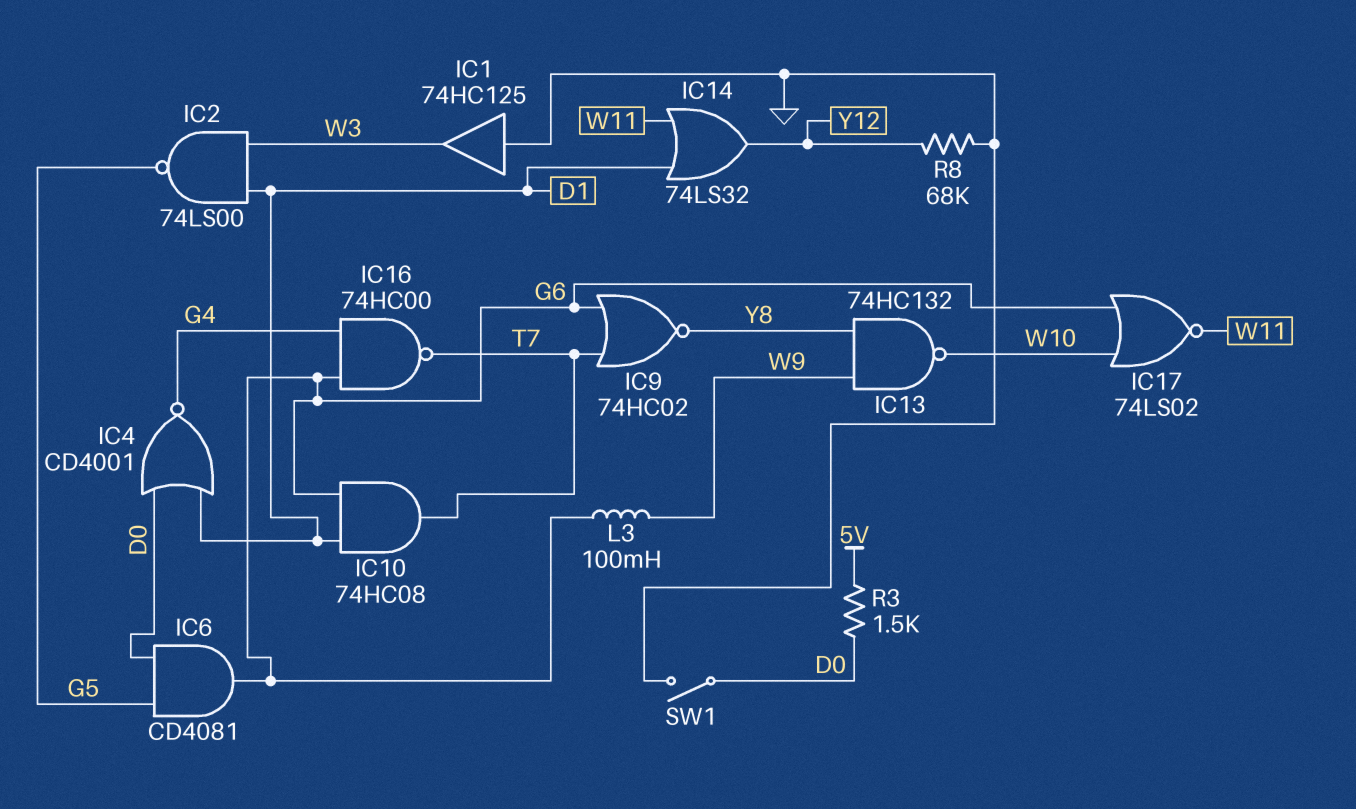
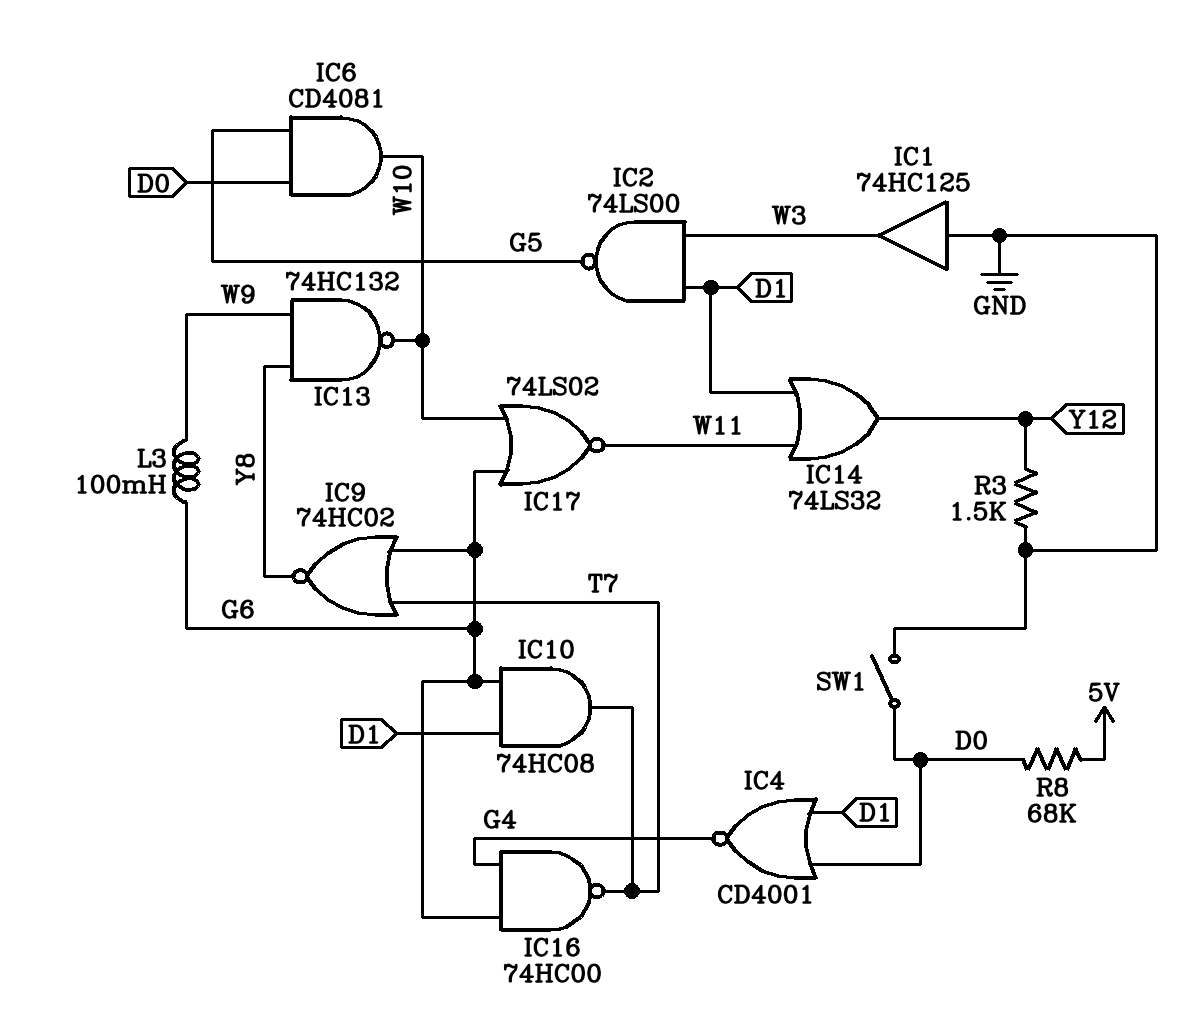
IC6: AND CD4081 (in D0, in G5, out G6) -> AND CD4081 (in D0, in G5, out W10)
R3: 1.5k (5V, D0) -> 1.5k (GND, Y12)
R8: 68k (GND, Y12) -> 68k (5V, D0)

